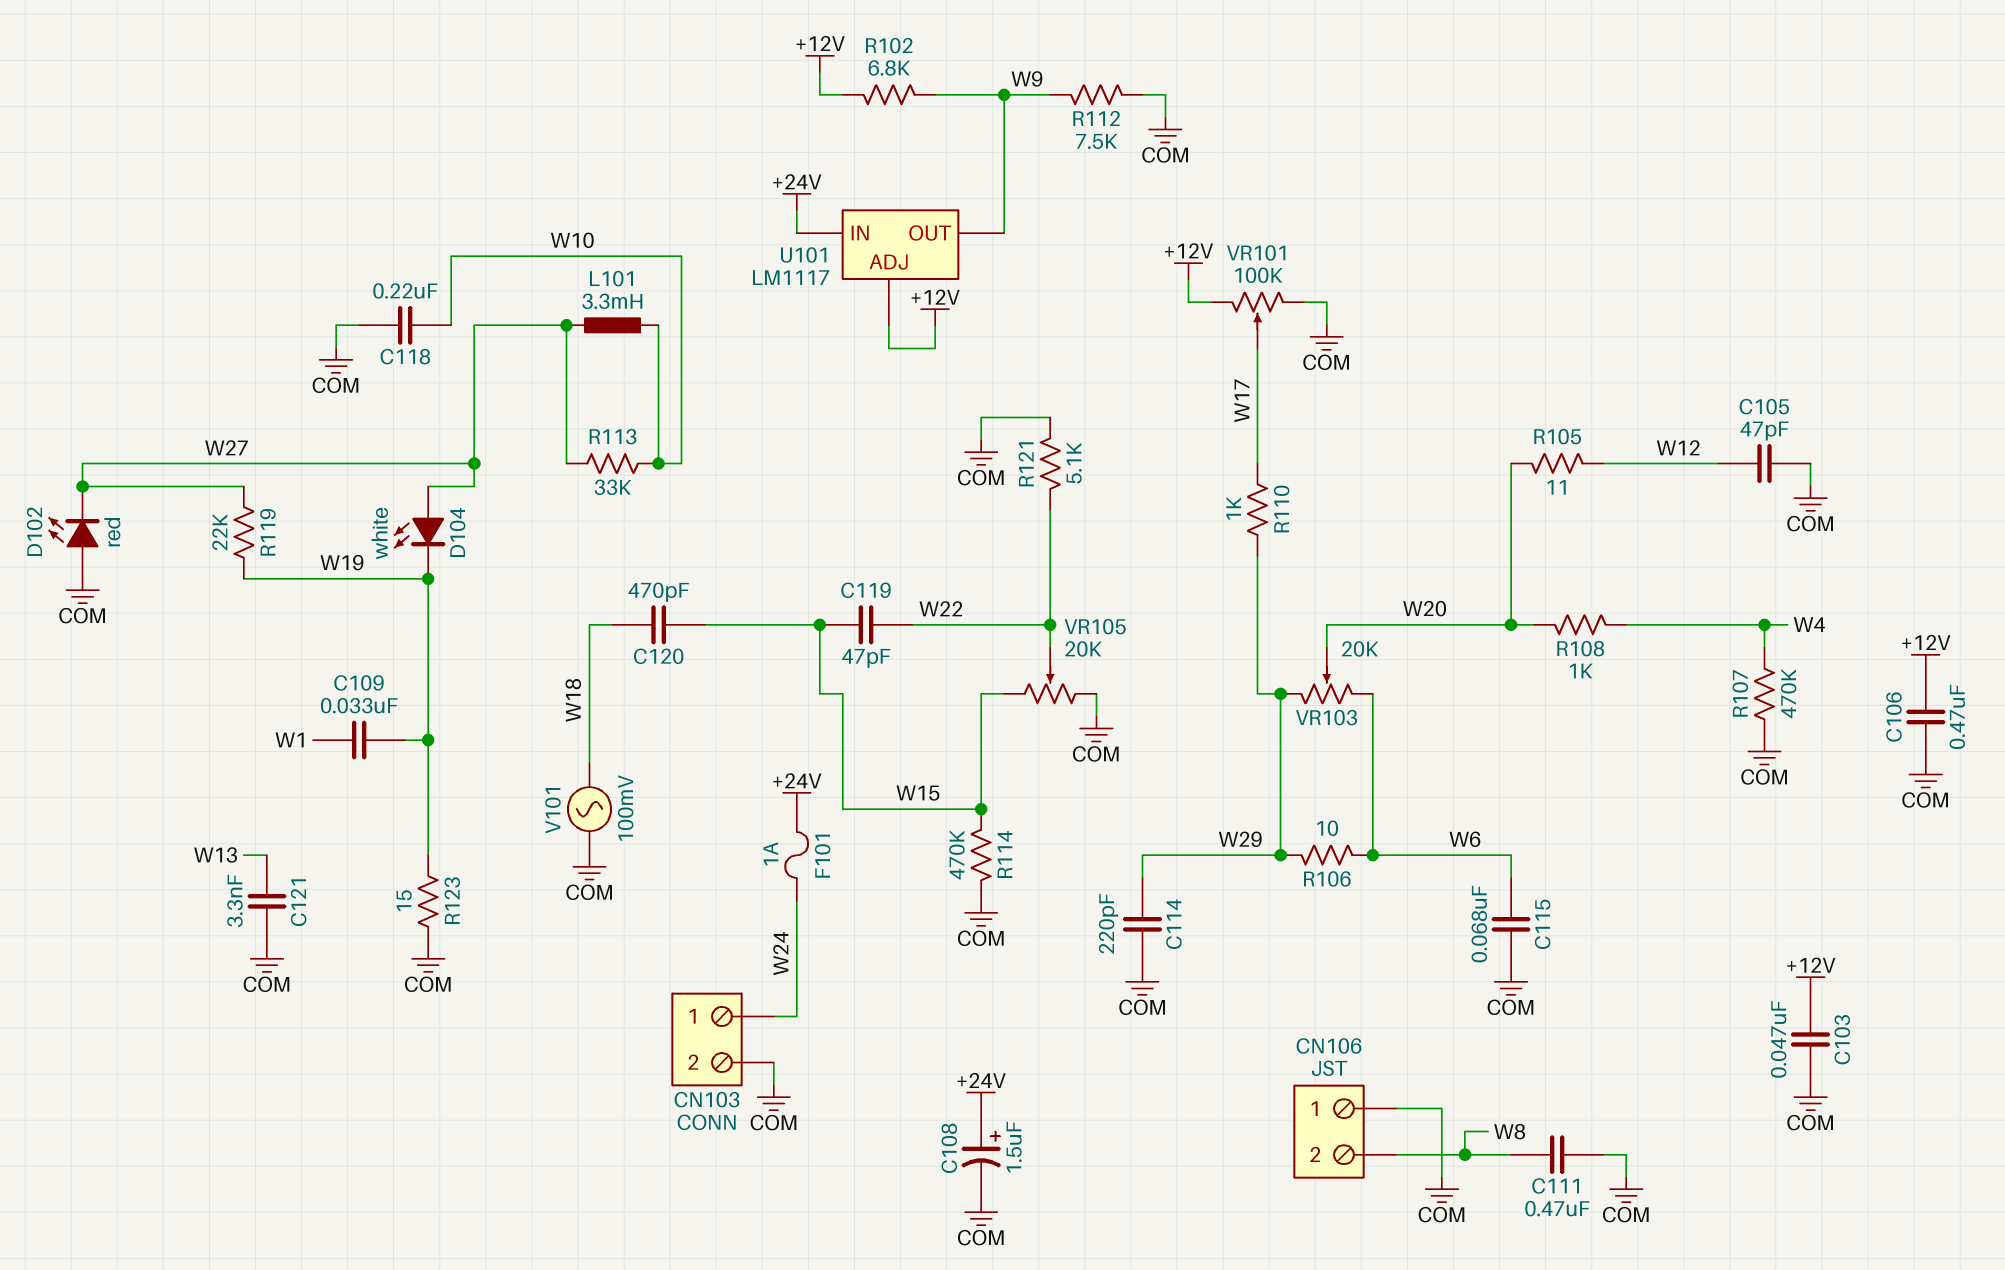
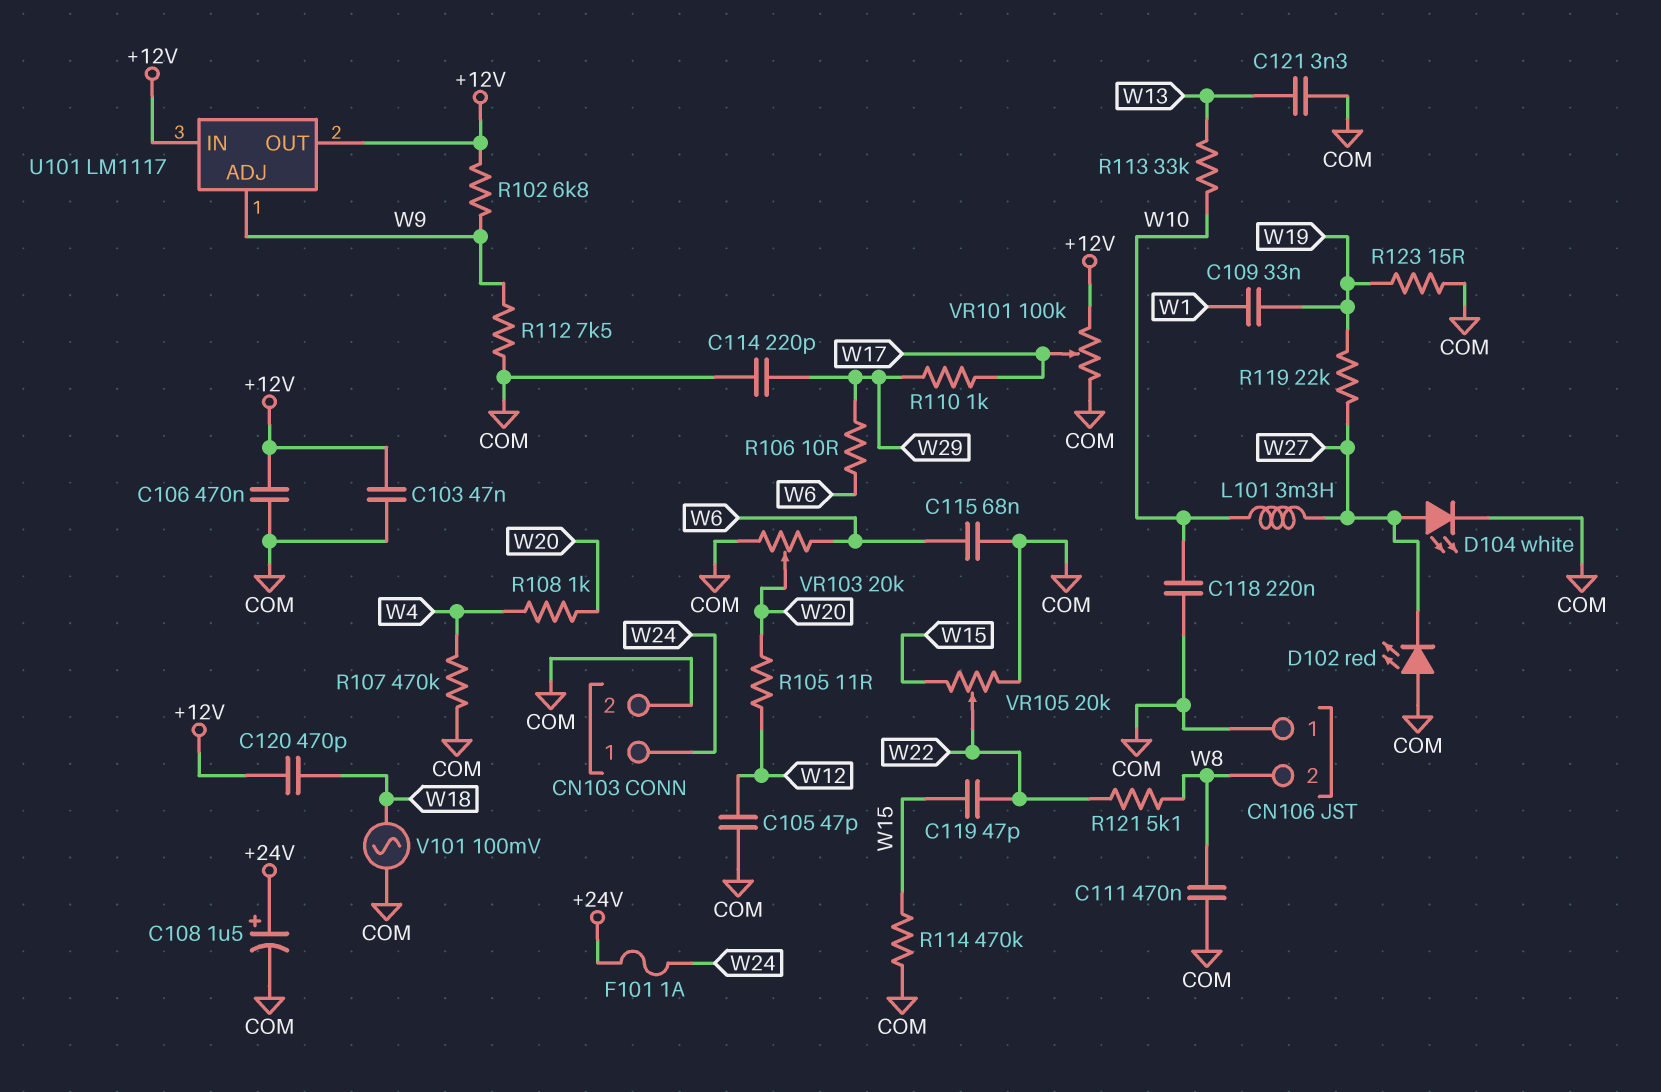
C120: 470pF (W15, W18) -> 470pF (+12V, W18)
D104: LED white (A W27, K W19) -> LED white (A W27, K COM)
R113: 33k (W10, W27) -> 33k (W10, W13)
R121: 5.1k (COM, W22) -> 5.1k (W8, W22)
U101 pin ADJ: +12V -> W9
U101 pin IN: +24V -> +12V
U101 pin OUT: W9 -> +12V
VR103: 20k (W6, W29, wiper W20) -> 20k (COM, W6, wiper W20)

